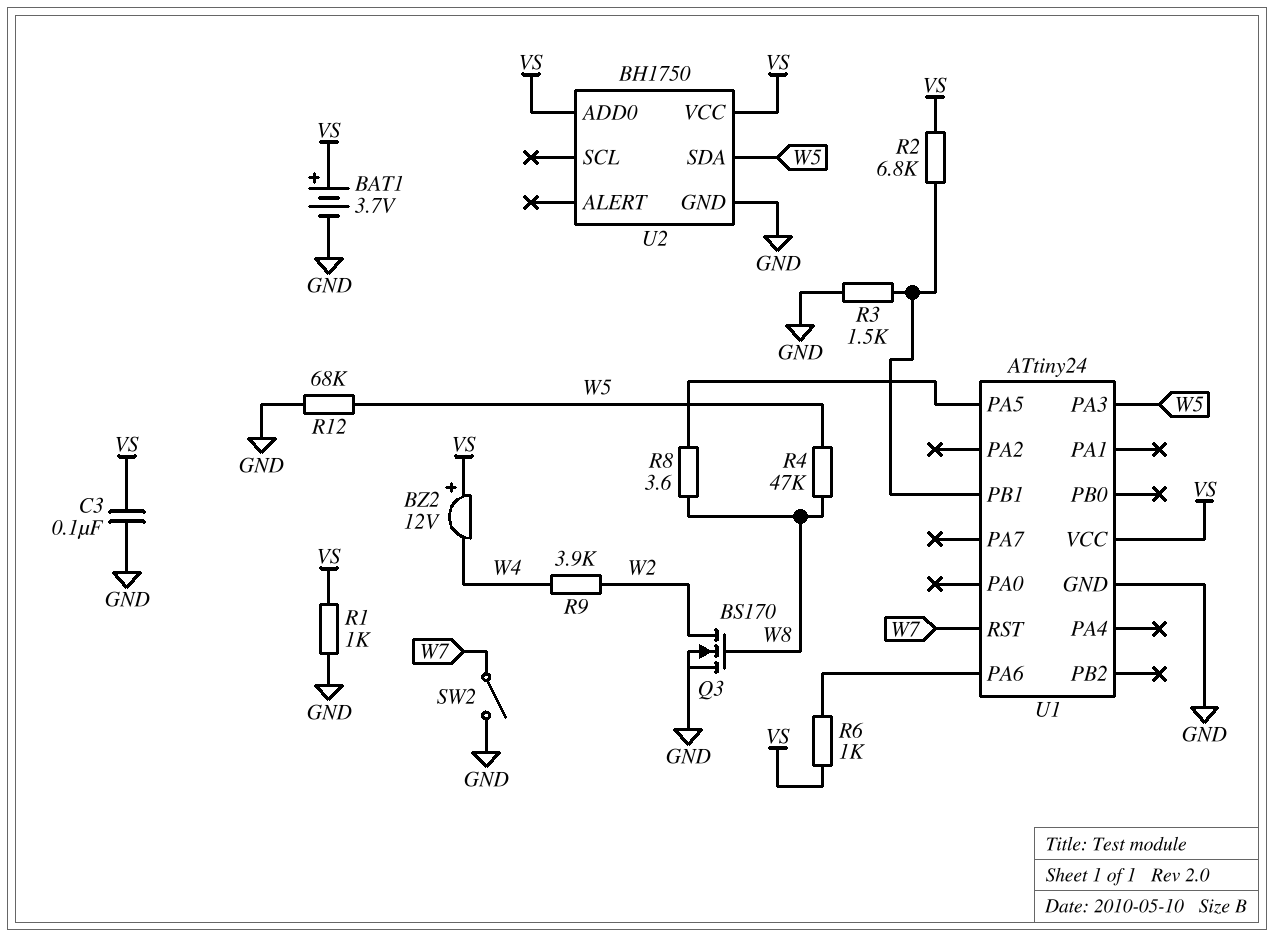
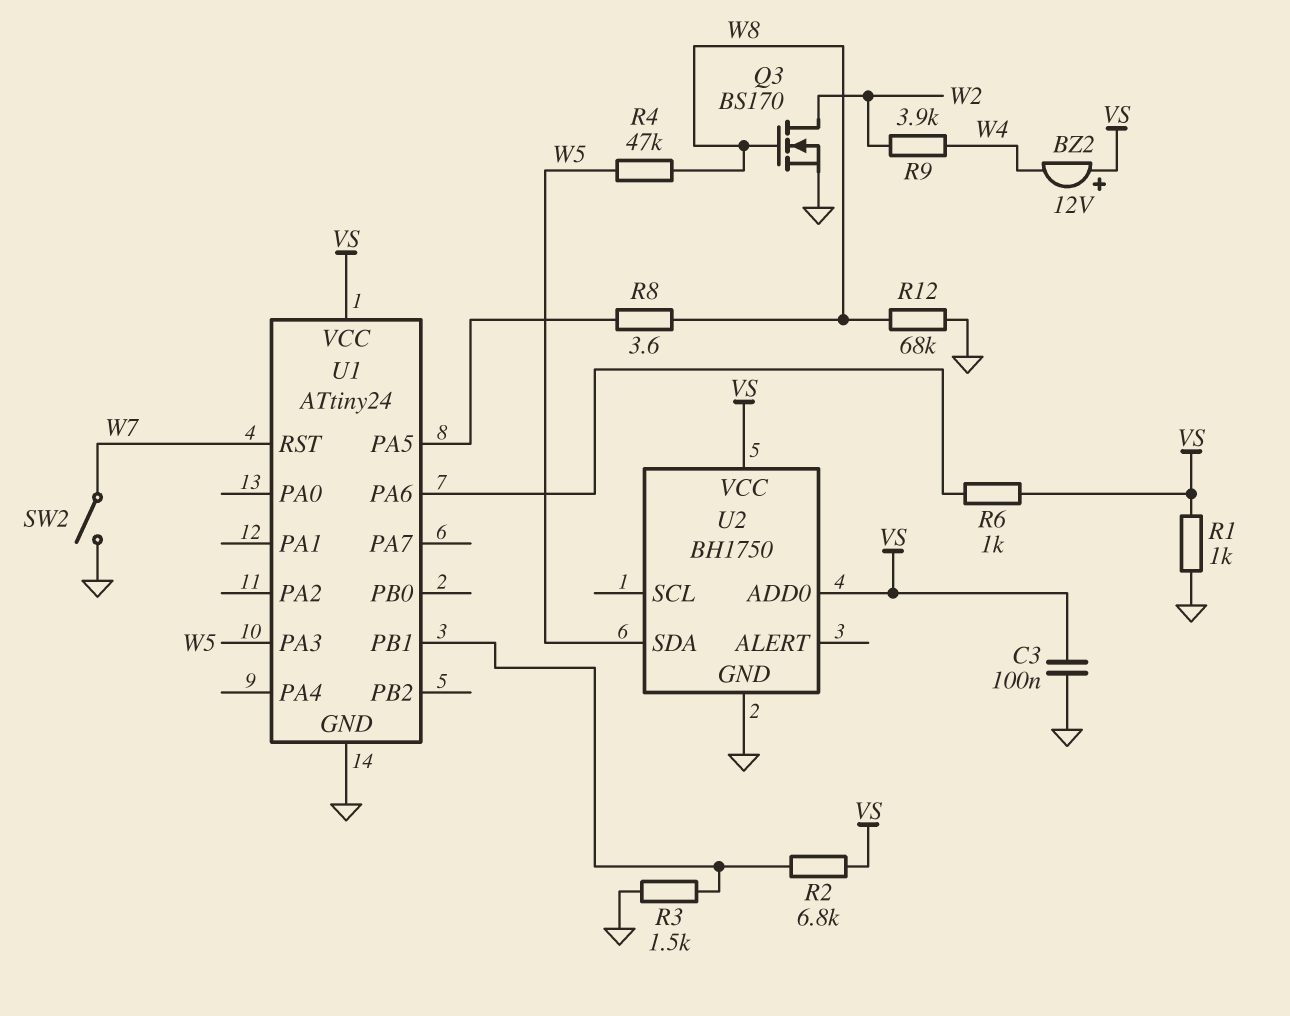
BAT1: 3.7V (plus VS, minus GND) -> none
R12: 68k (GND, W5) -> 68k (GND, W8)

